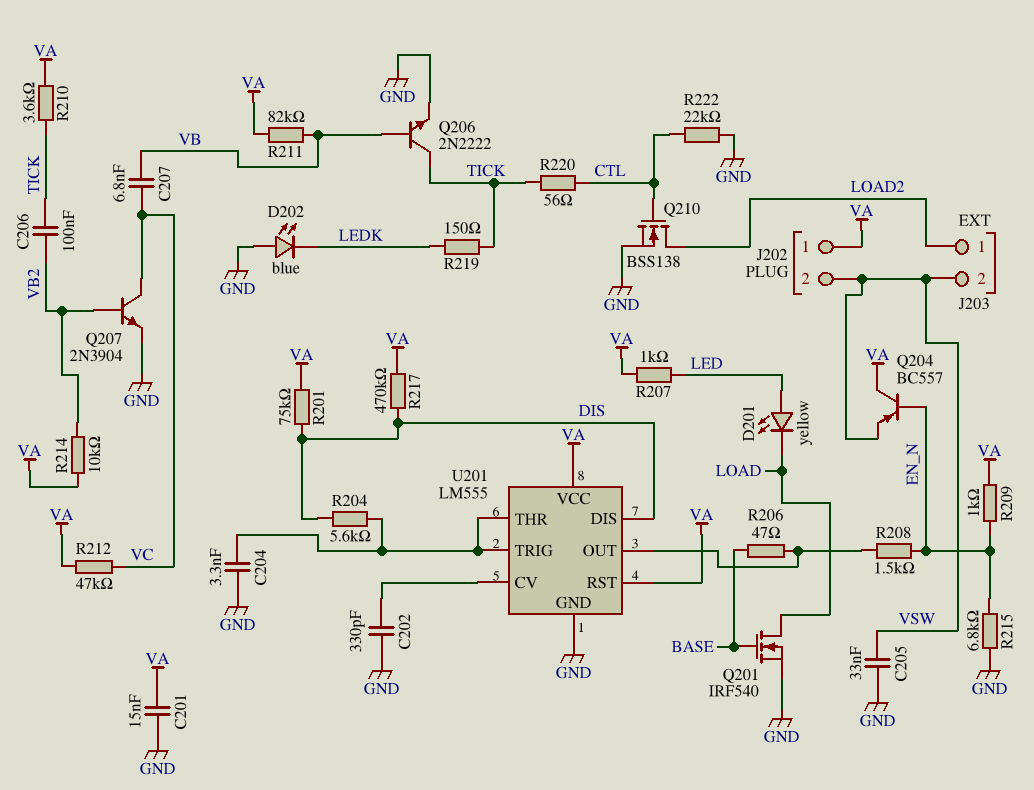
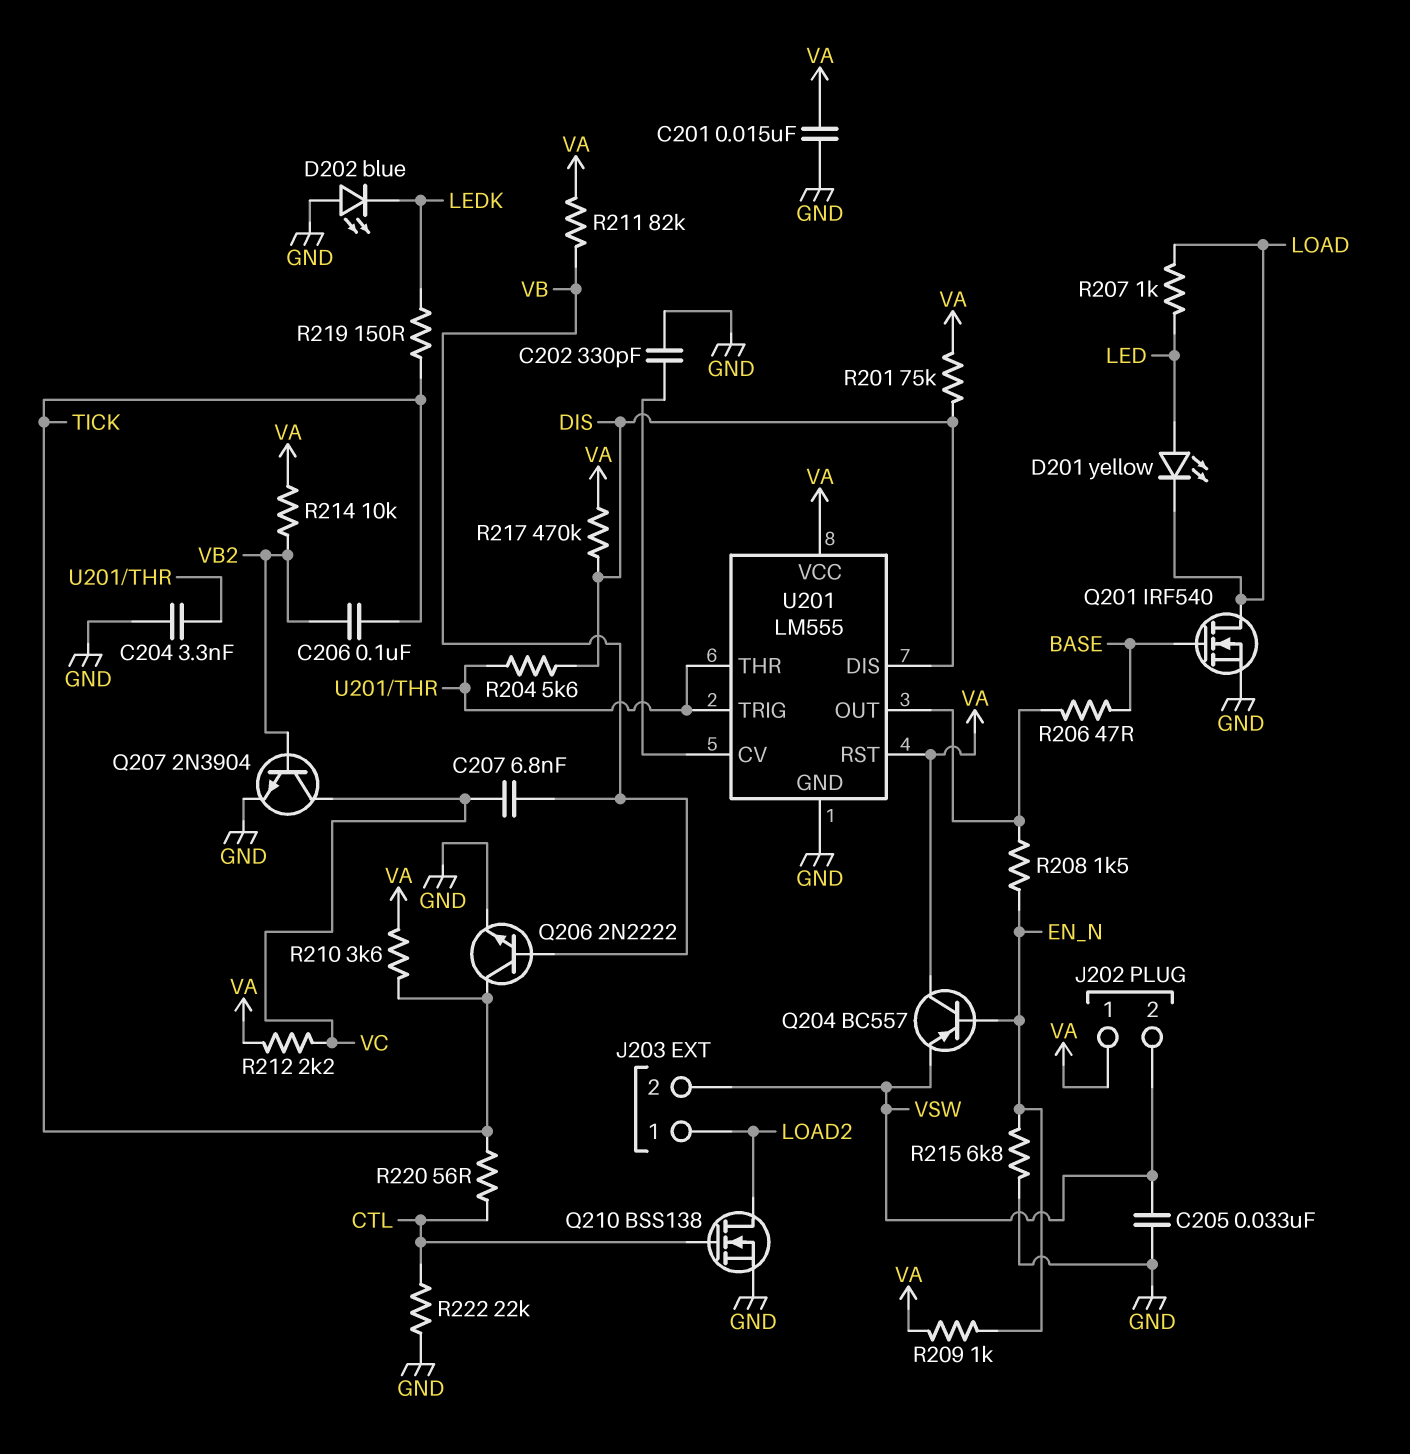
R207: 1k (LED, VA) -> 1k (LED, LOAD)
R212: 47k (VA, VC) -> 2.2k (VA, VC)

